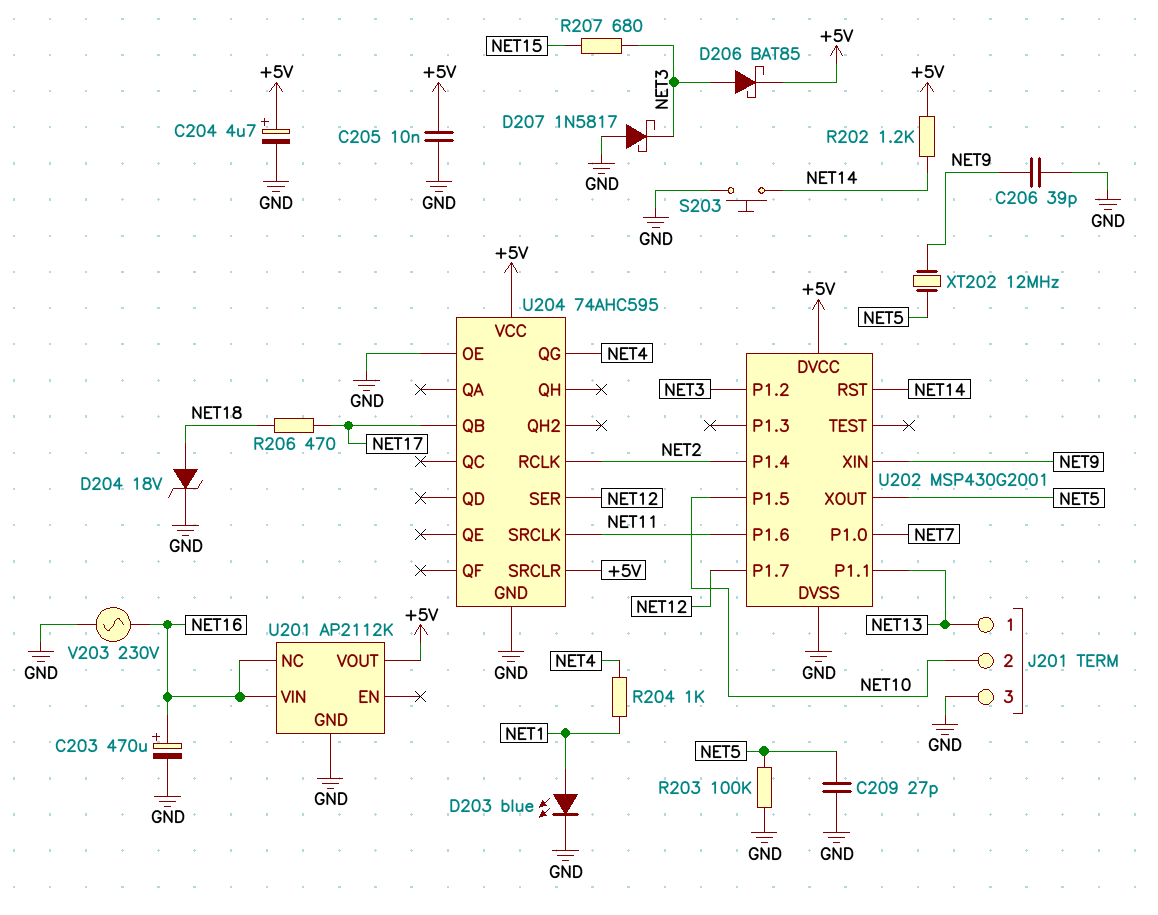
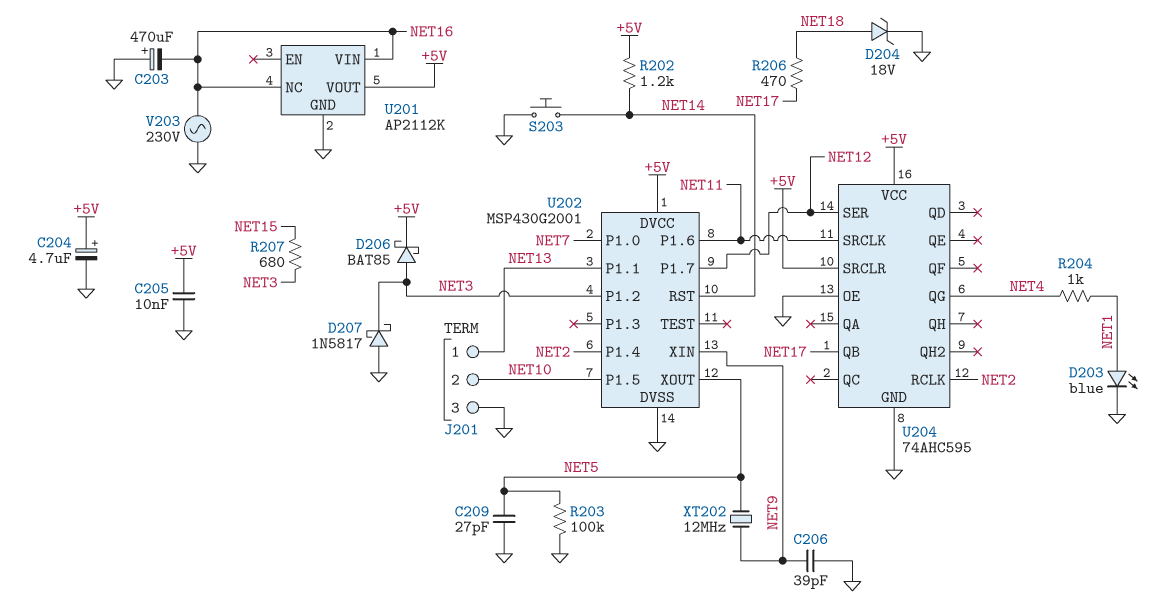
C203: 470uF (plus NET16, minus GND) -> 470uF (plus GND, minus NET16)

